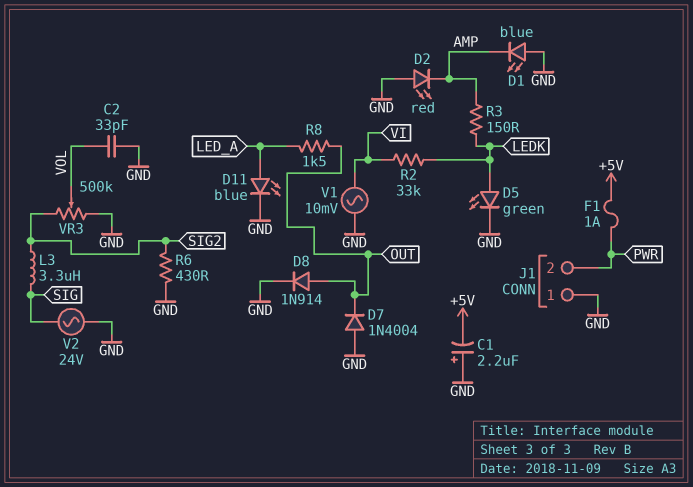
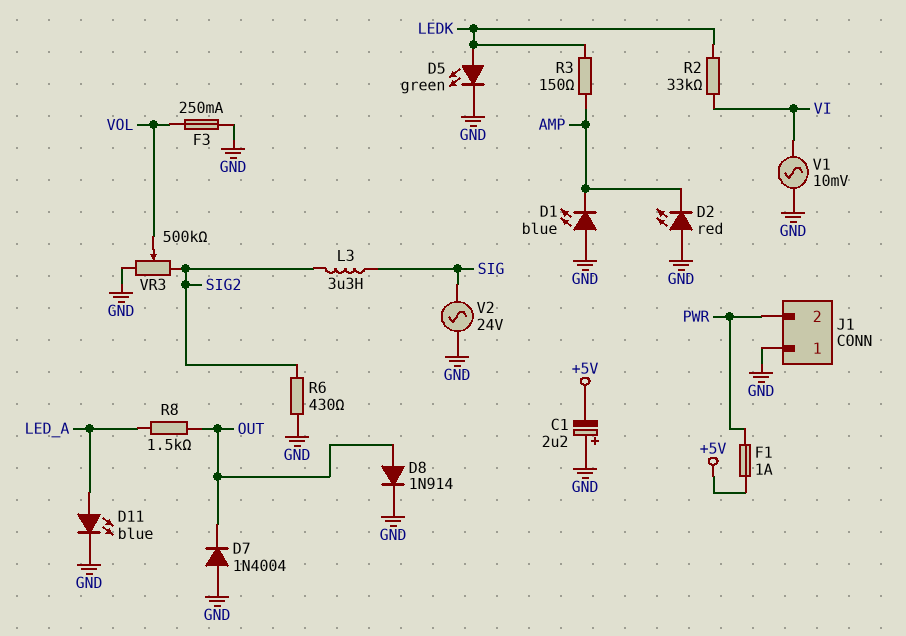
C2: 33pF (GND, VOL) -> none
F3: none -> 250mA (GND, VOL)

